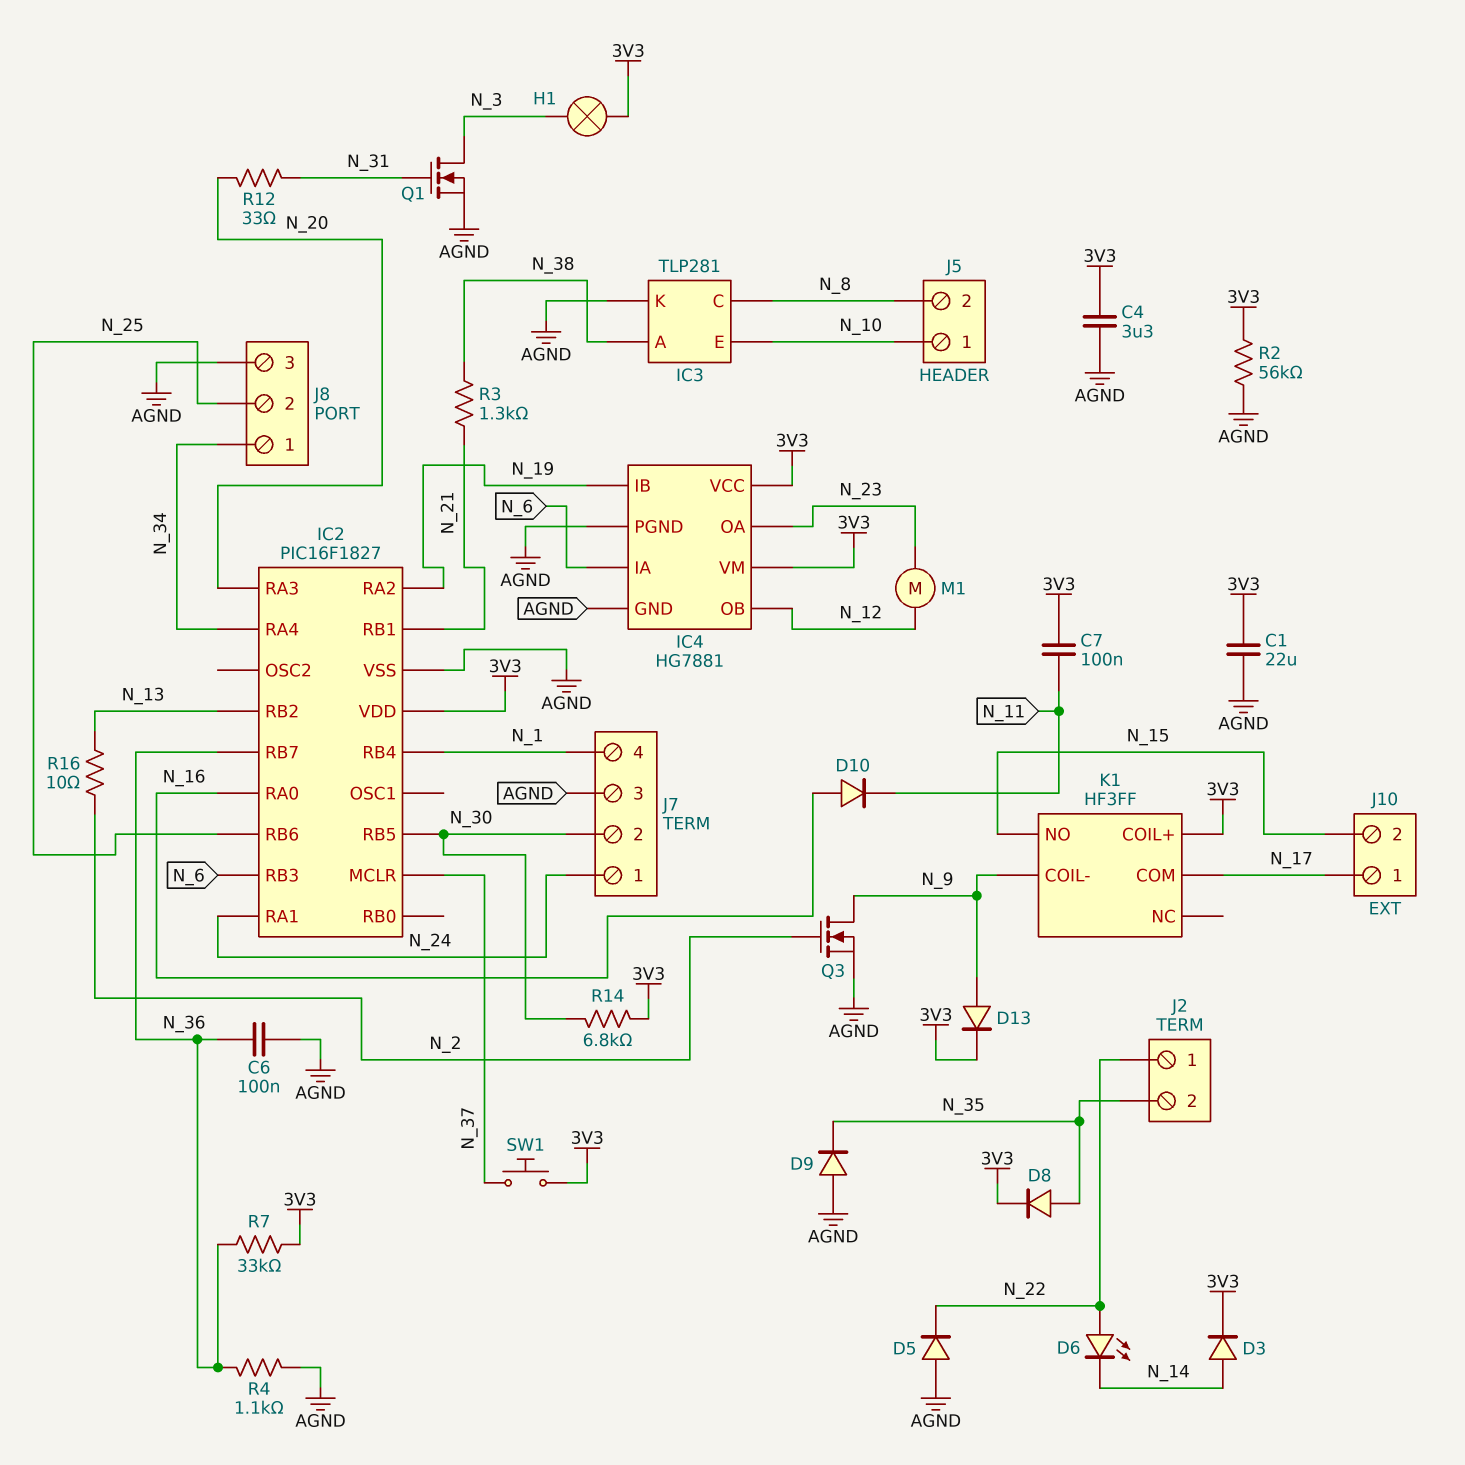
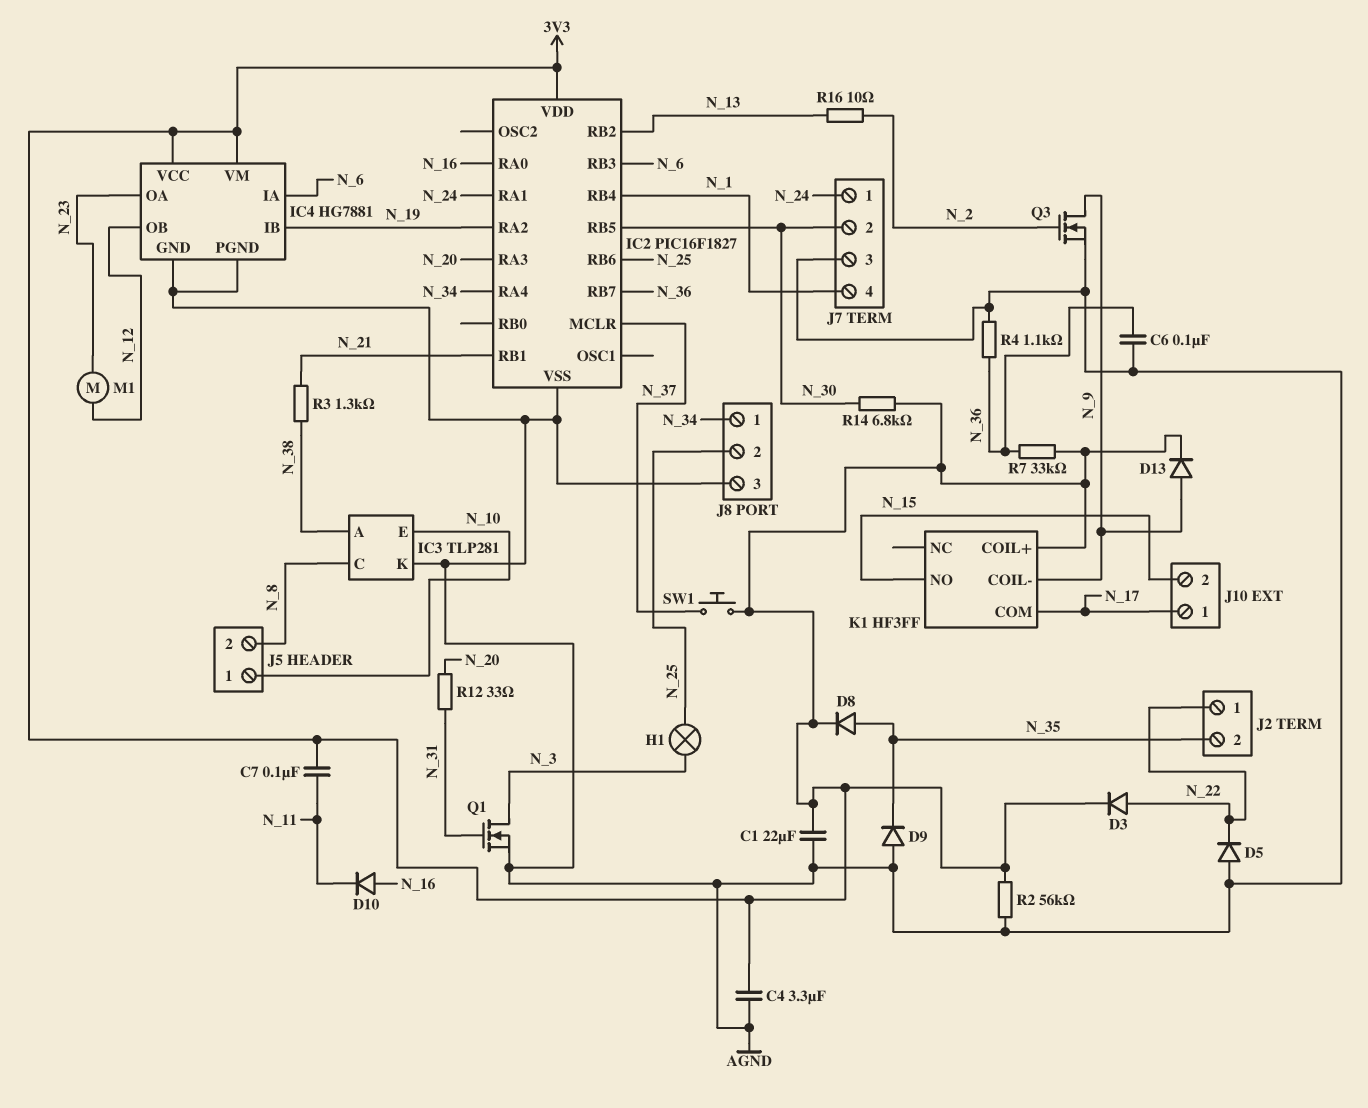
D3: diode (A N_14, K 3V3) -> diode (A N_22, K 3V3)
D6: LED (A N_22, K N_14) -> none
H1: lamp (3V3, N_3) -> lamp (N_3, N_25)

